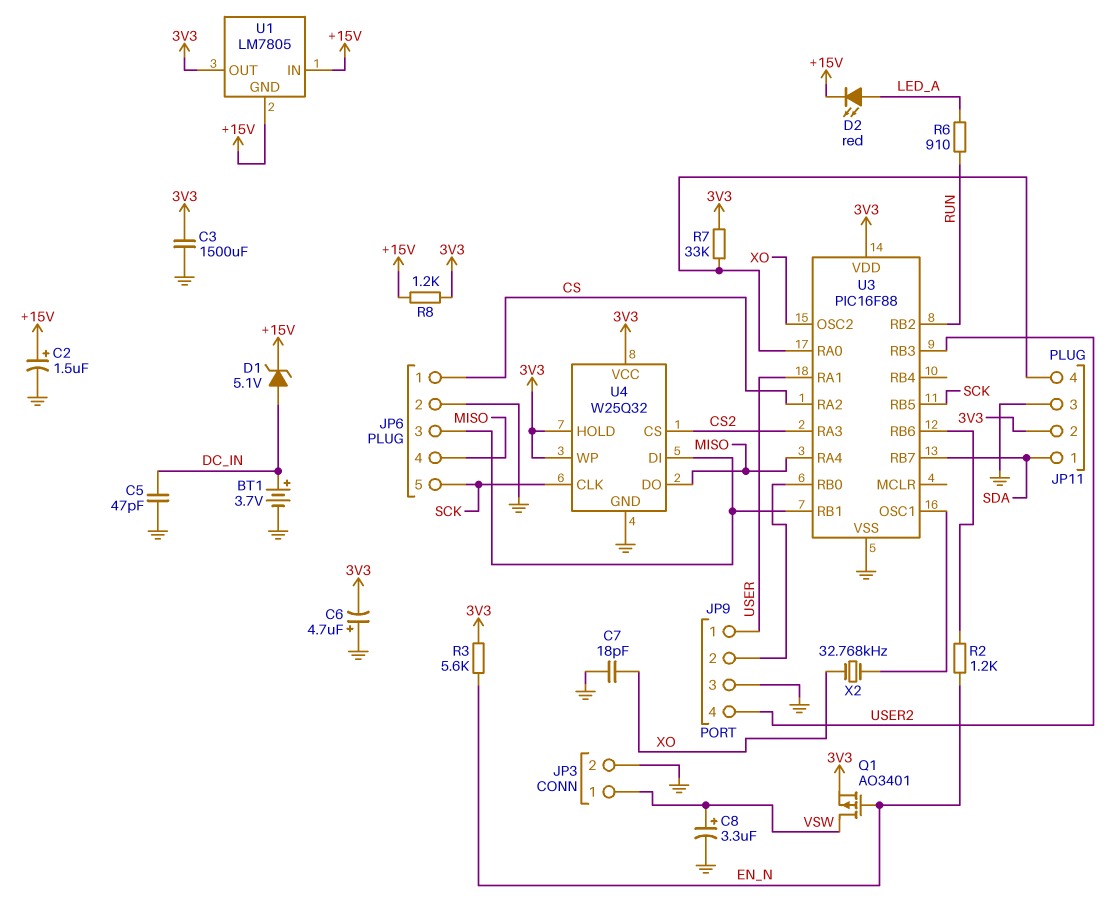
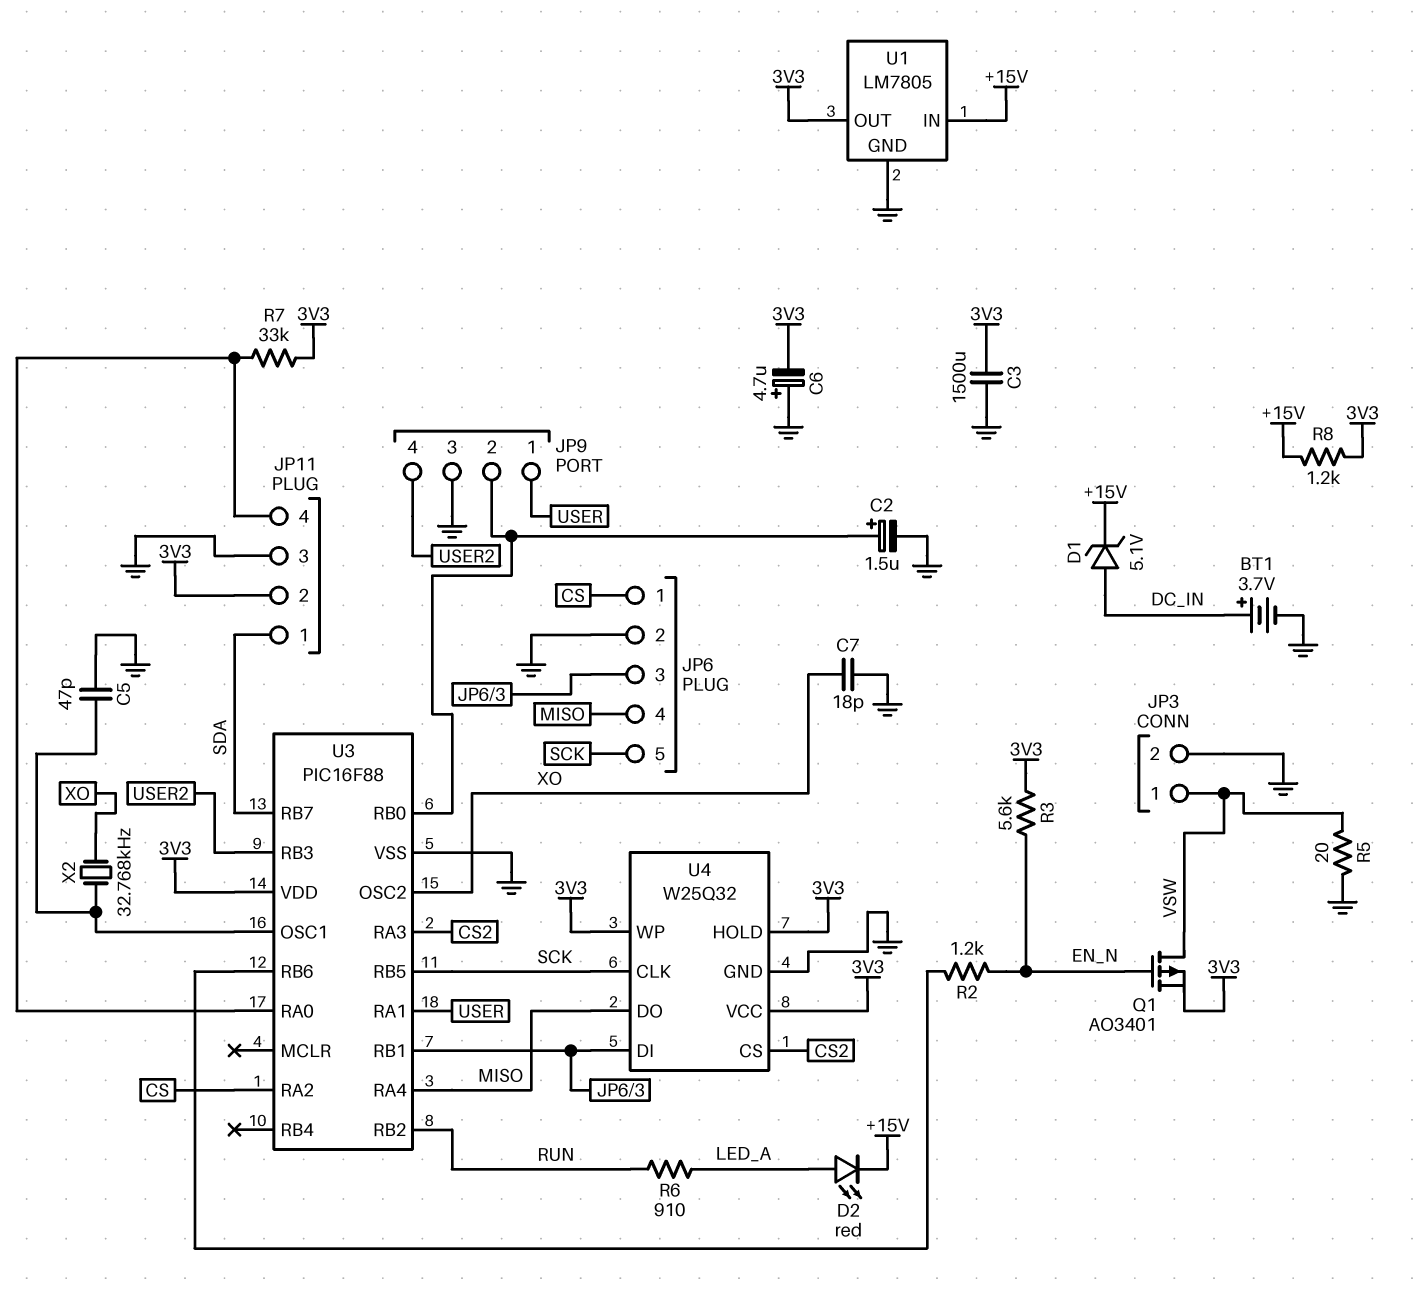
C2: 1.5uF (plus +15V, minus GND) -> 1.5uF (plus JP9/2, minus GND)
C5: 47pF (DC_IN, GND) -> 47pF (GND, U3/OSC1)
C8: 3.3uF (plus VSW, minus GND) -> none
R5: none -> 20 (GND, VSW)
U1 pin GND: +15V -> GND

